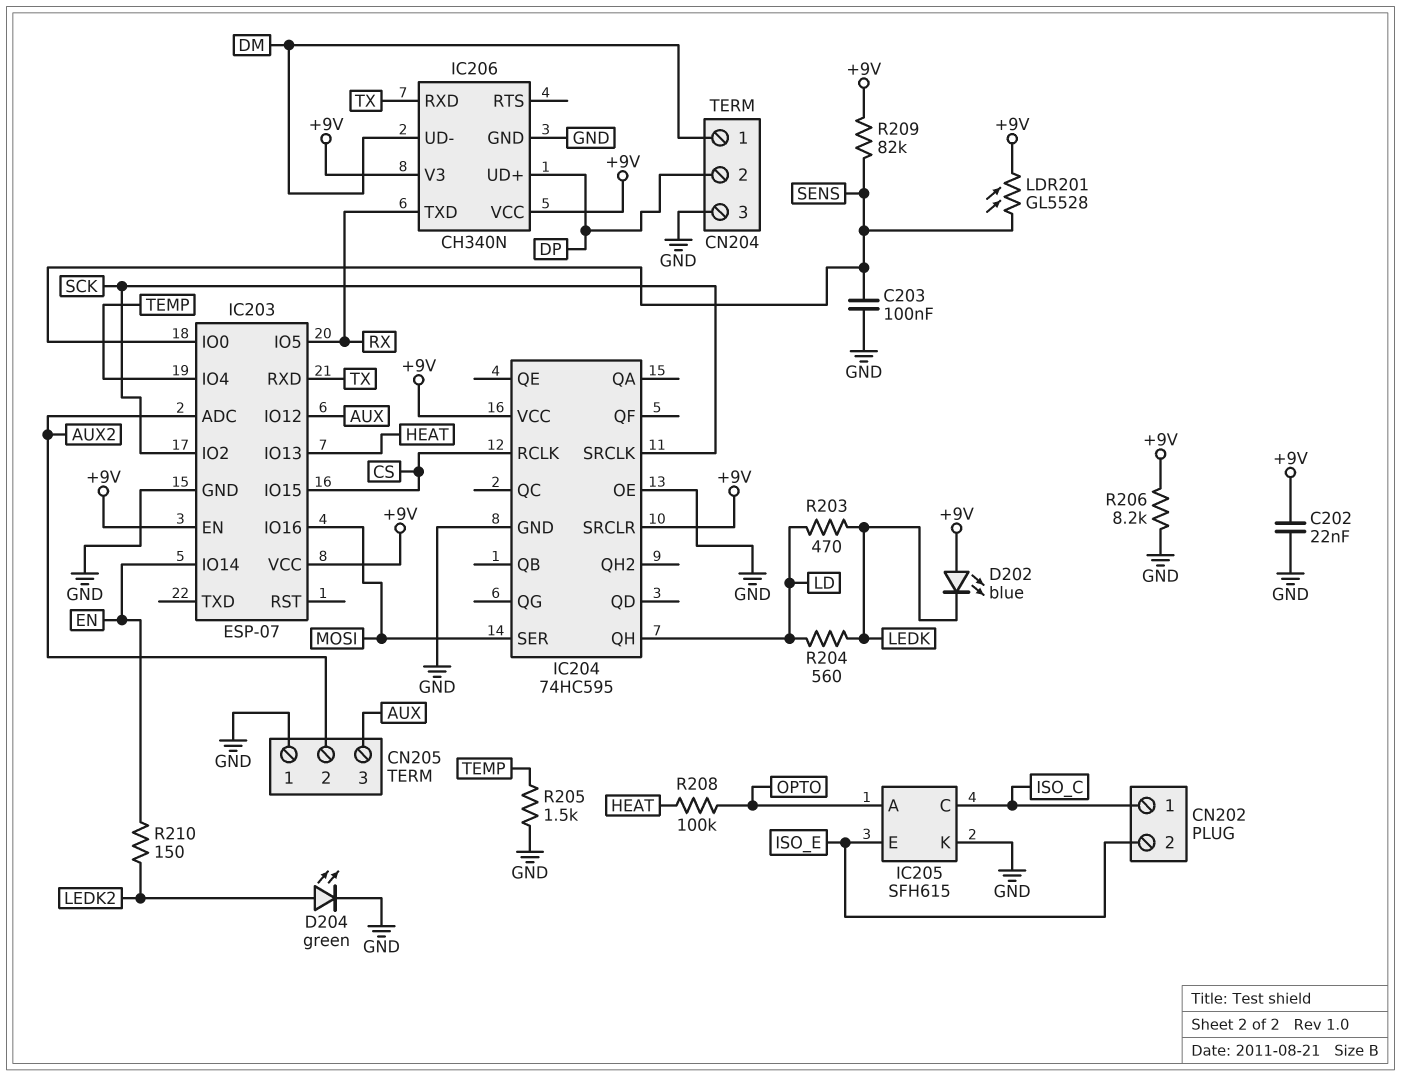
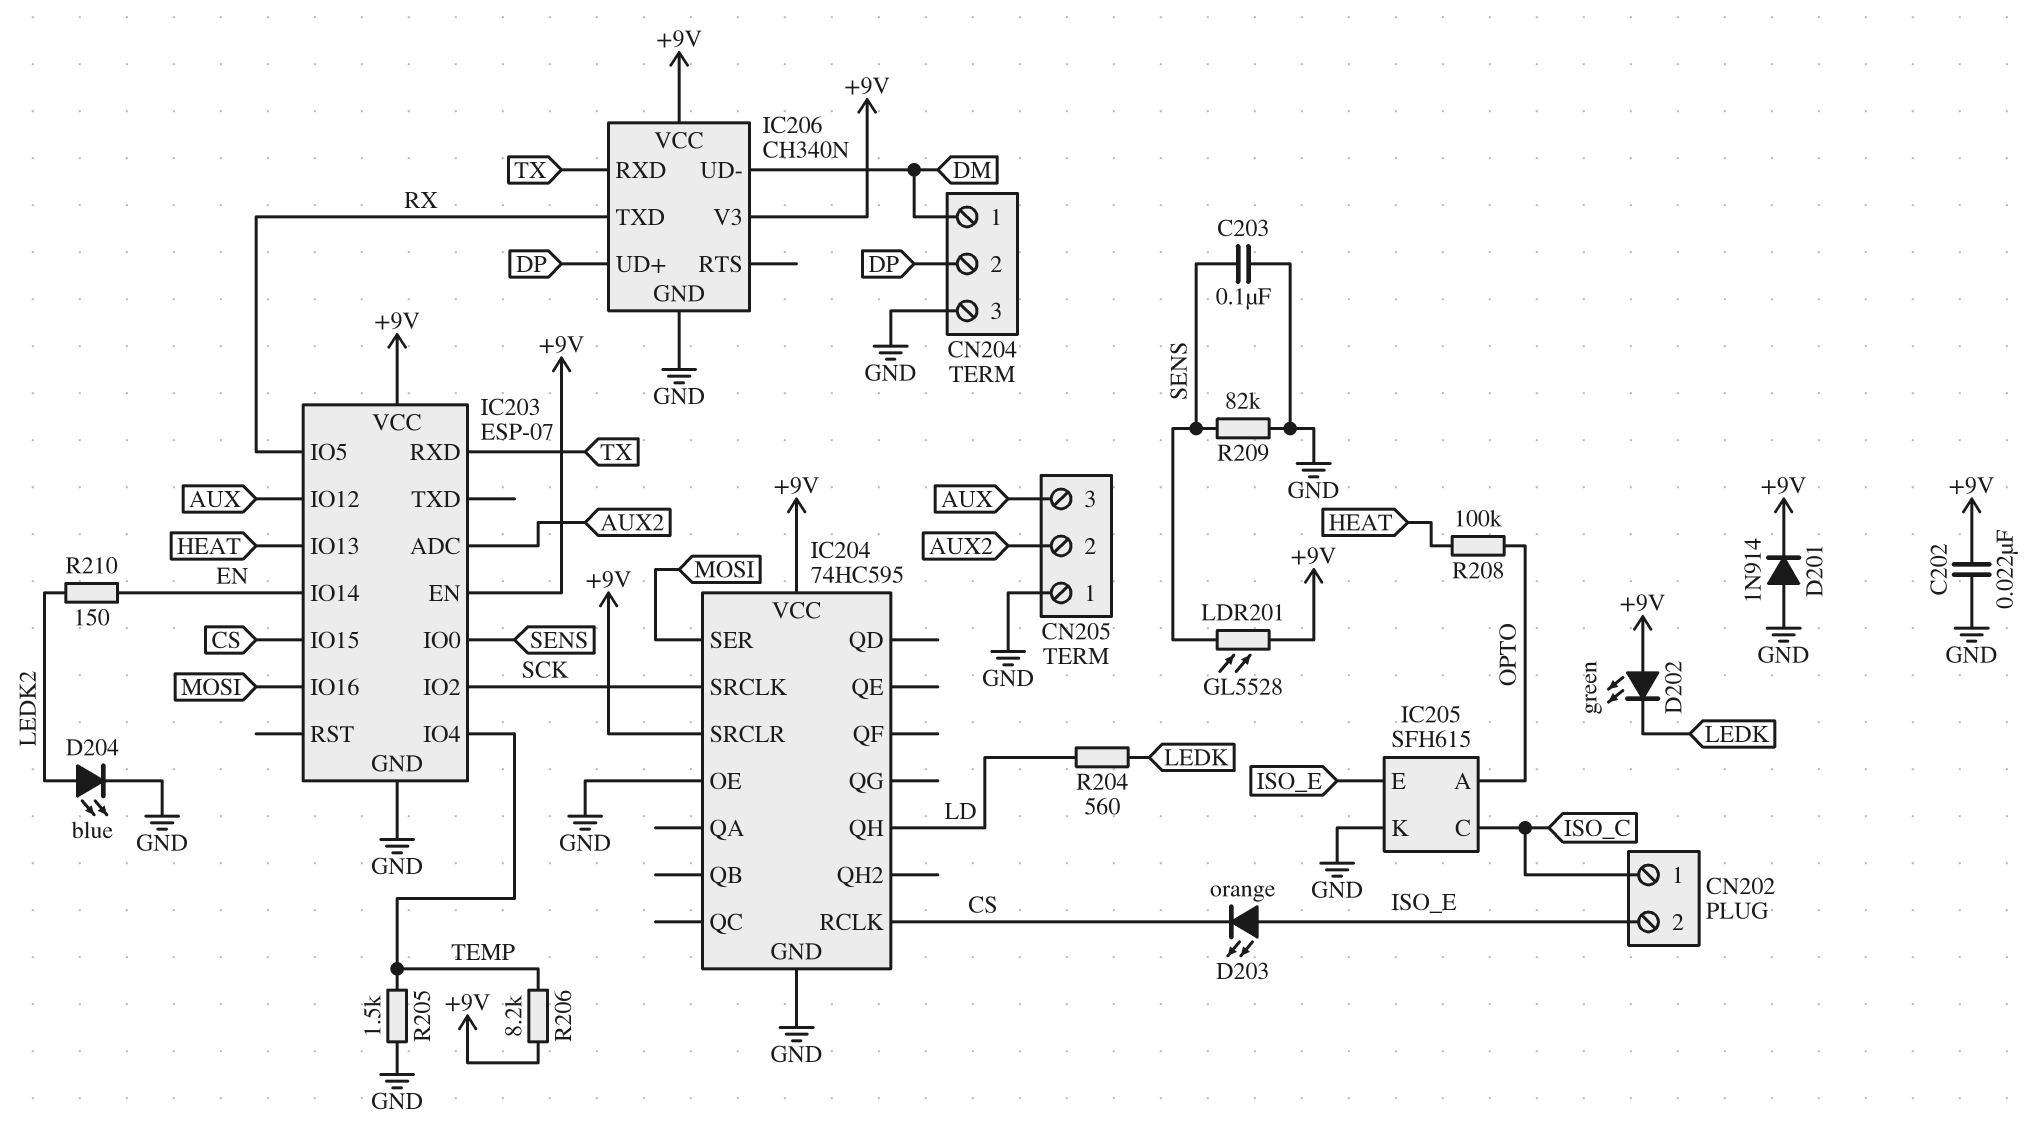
D201: none -> diode 1N914 (A GND, K +9V)
D202: LED blue (A +9V, K LEDK) -> LED green (A +9V, K LEDK)
D203: none -> LED orange (A ISO_E, K CS)
D204: LED green (A LEDK2, K GND) -> LED blue (A LEDK2, K GND)
R203: 470 (LD, LEDK) -> none
R206: 8.2k (+9V, GND) -> 8.2k (+9V, TEMP)
R209: 82k (+9V, SENS) -> 82k (GND, SENS)

